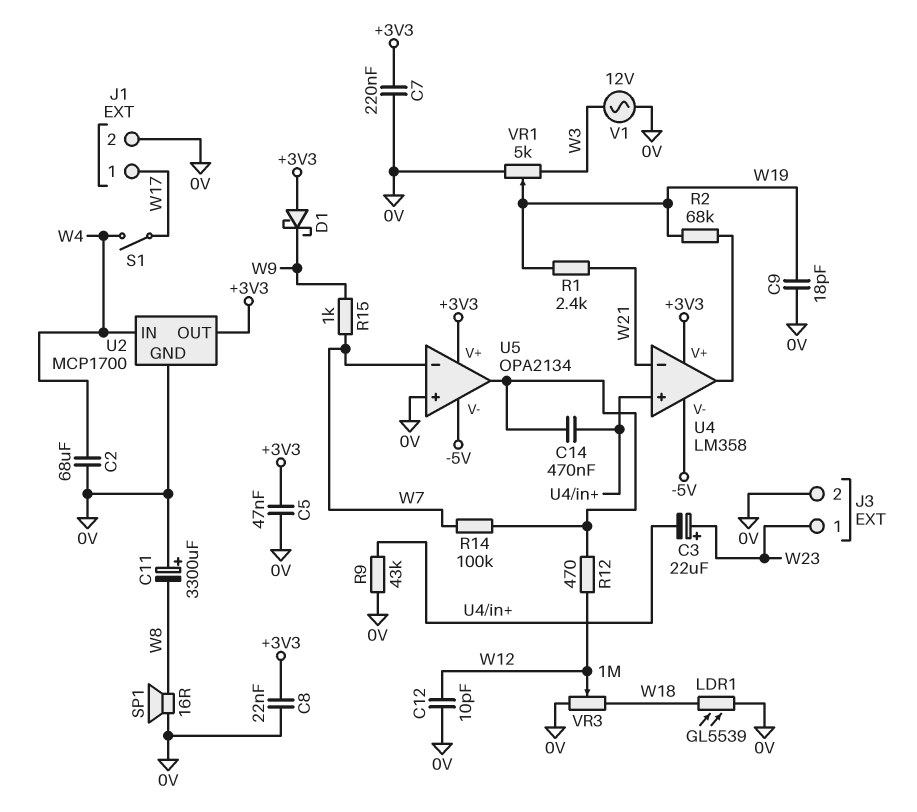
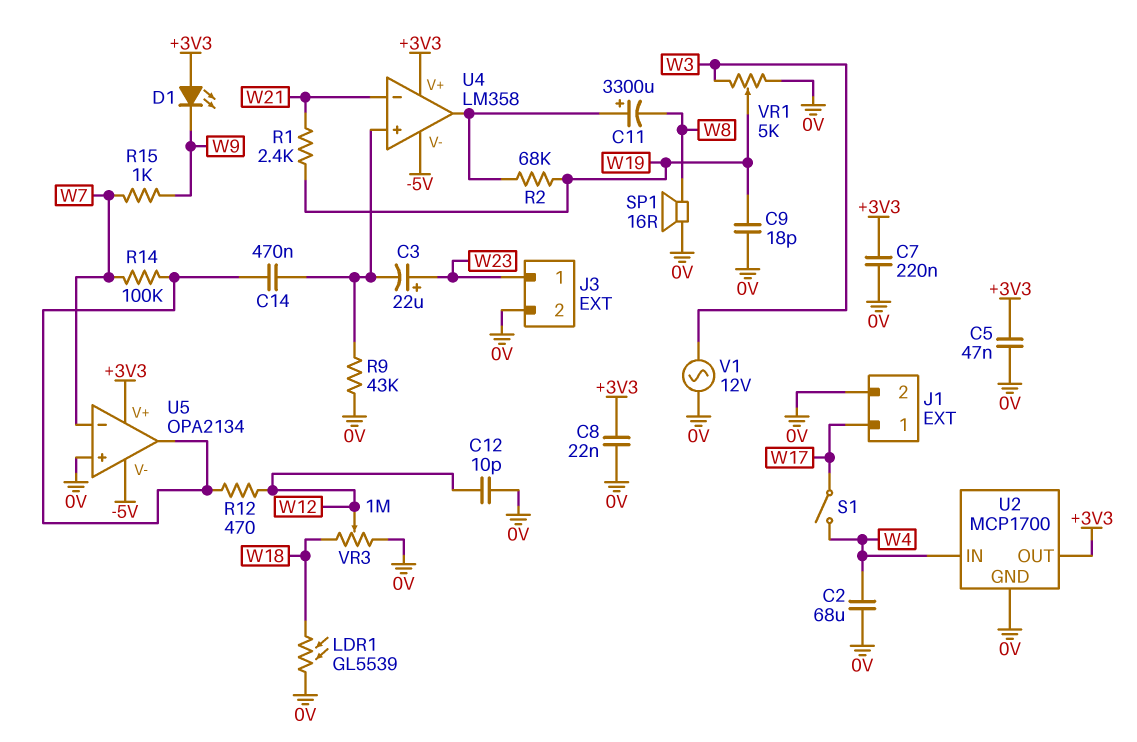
C11: 3300uF (plus 0V, minus W8) -> 3300uF (plus U4/out, minus W8)
D1: schottky (A +3V3, K W9) -> LED (A +3V3, K W9)

